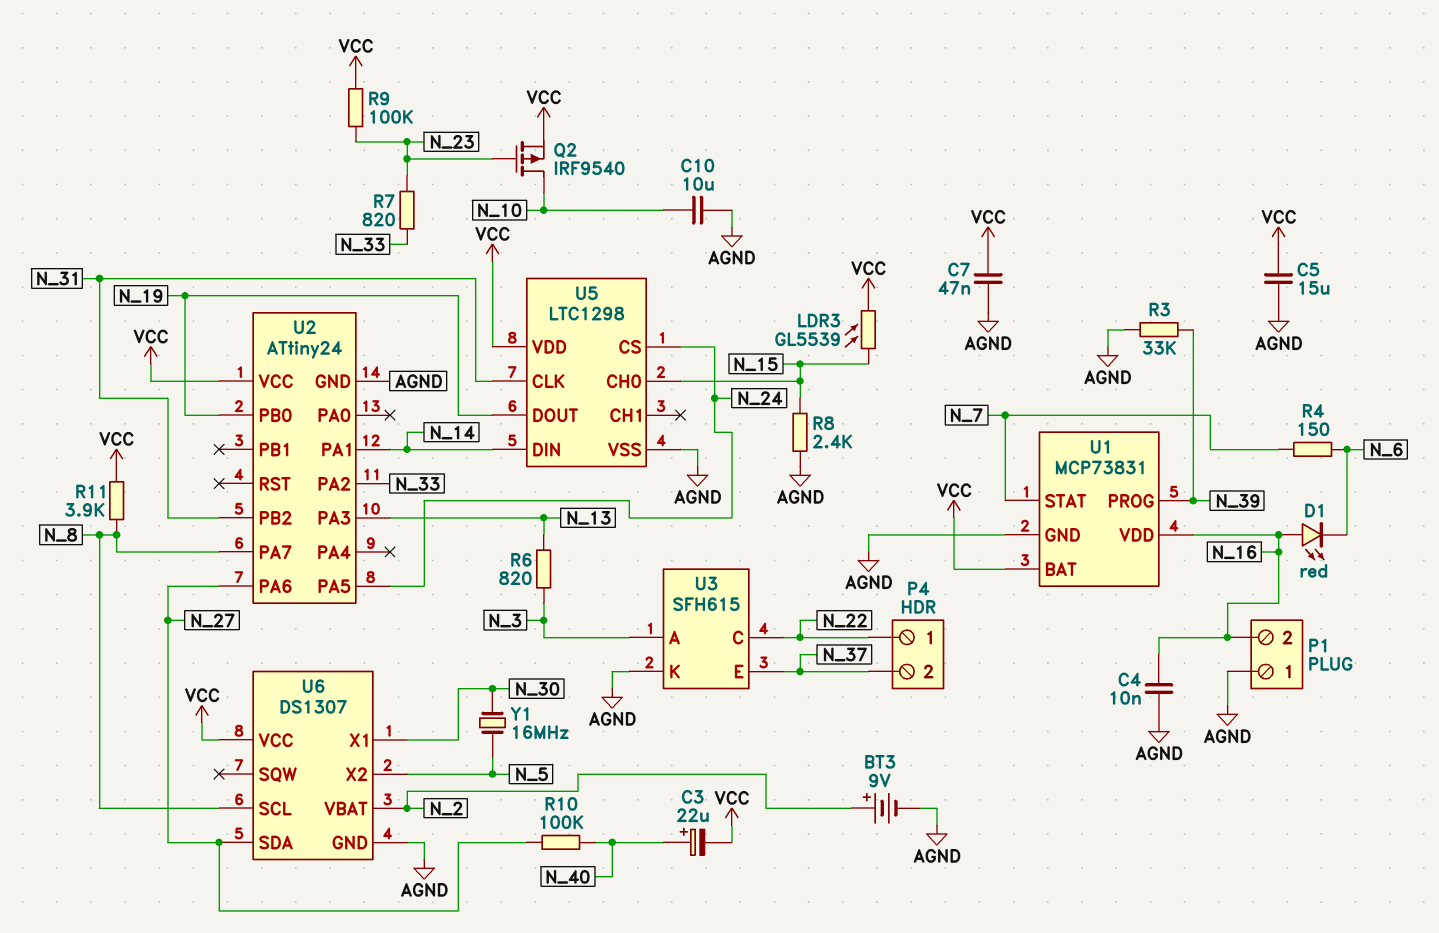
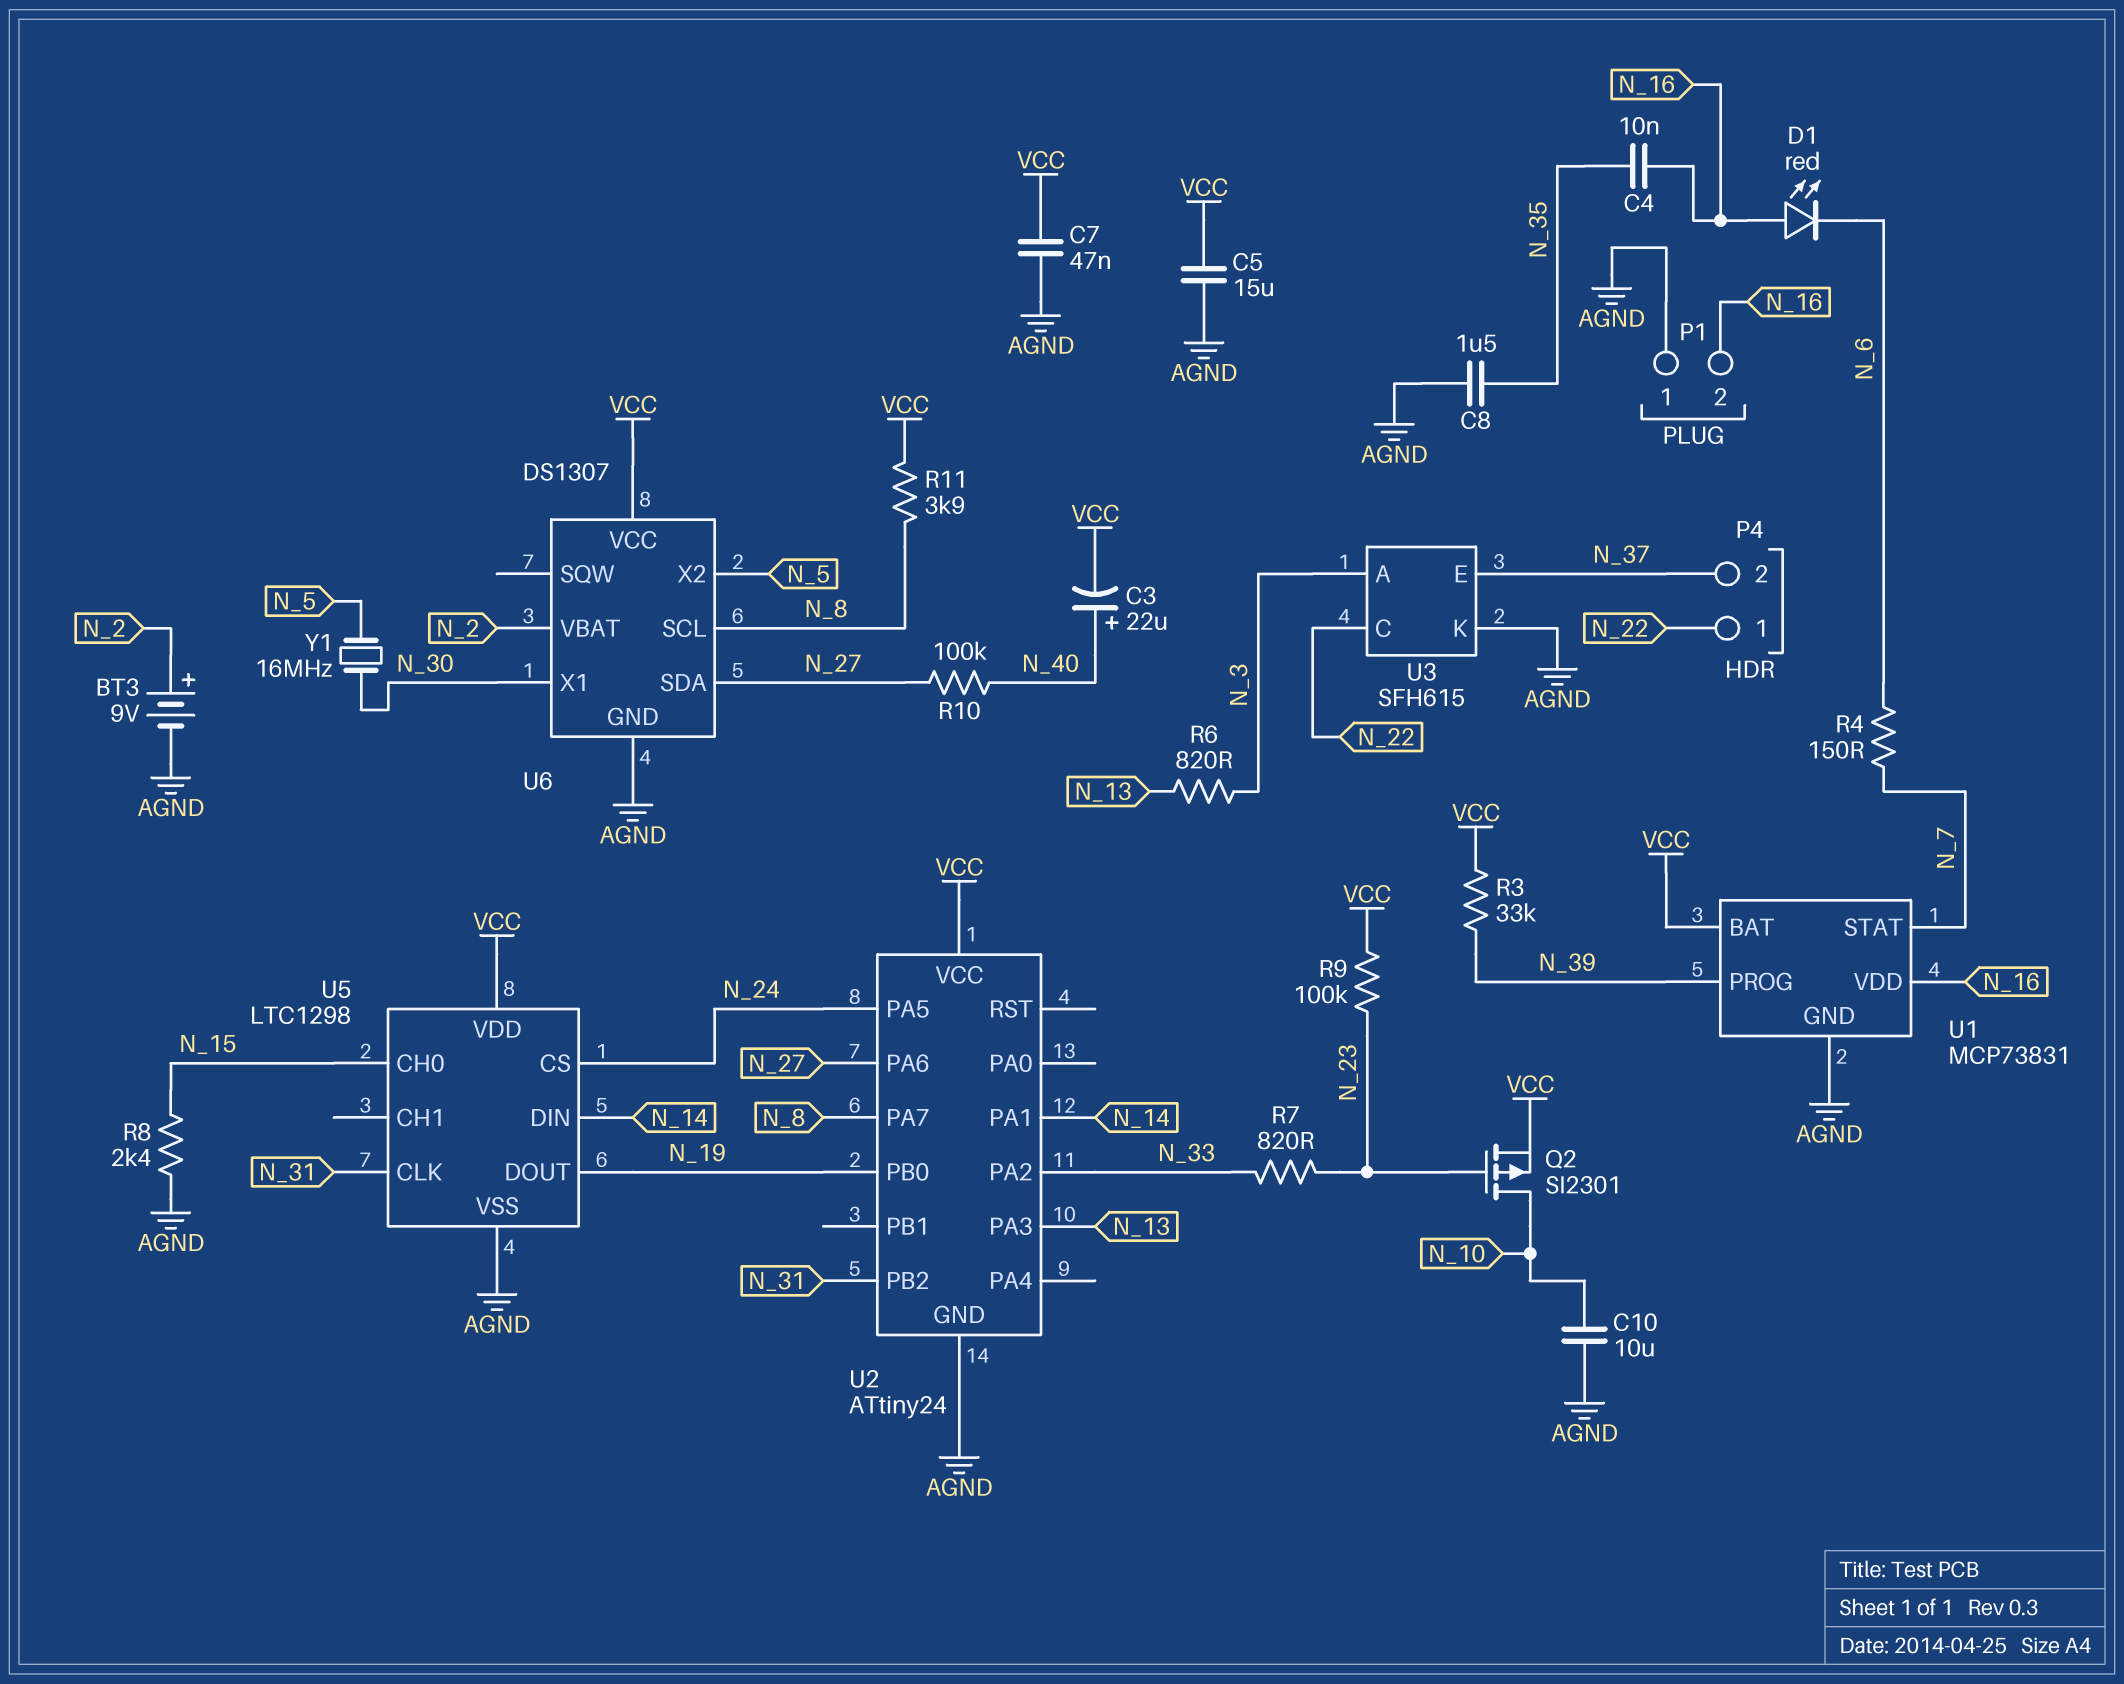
C4: 10nF (AGND, N_16) -> 10nF (N_16, N_35)
C8: none -> 1.5uF (AGND, N_35)
LDR3: GL5539 (N_15, VCC) -> none
Q2: PMOS IRF9540 (G N_23, D N_10, S VCC) -> PMOS SI2301 (G N_23, D N_10, S VCC)
R3: 33k (AGND, N_39) -> 33k (N_39, VCC)

